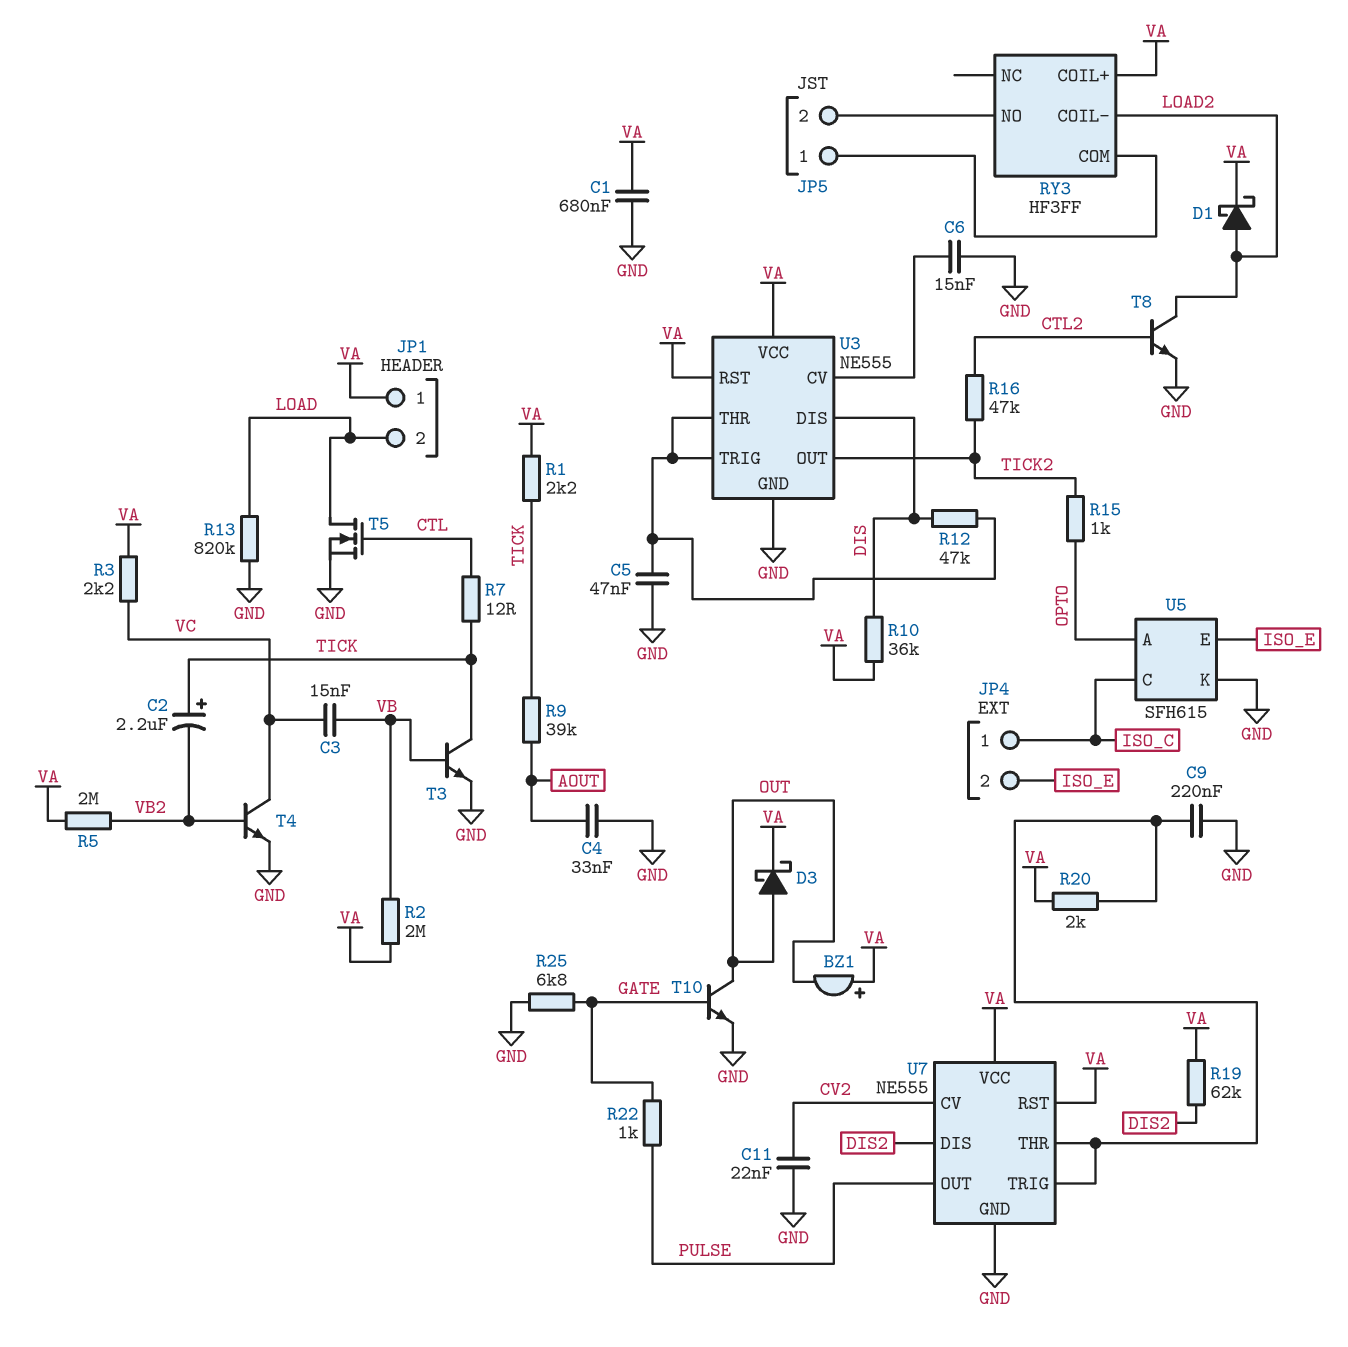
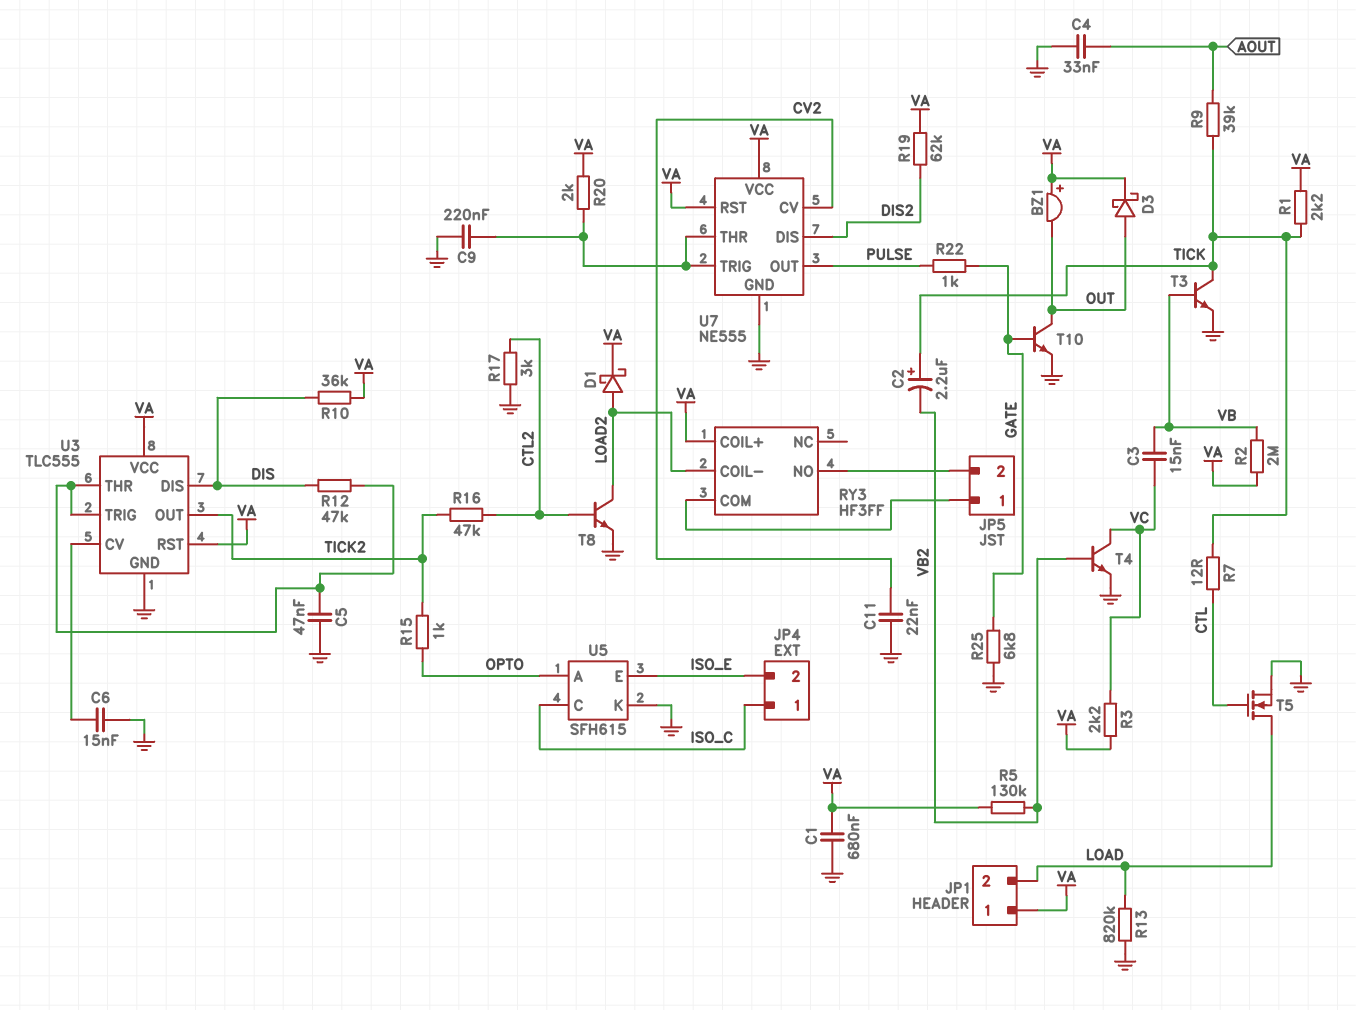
R5: 2M (VA, VB2) -> 130k (VA, VB2)
R17: none -> 3k (CTL2, GND)
U3: NE555 -> TLC555

